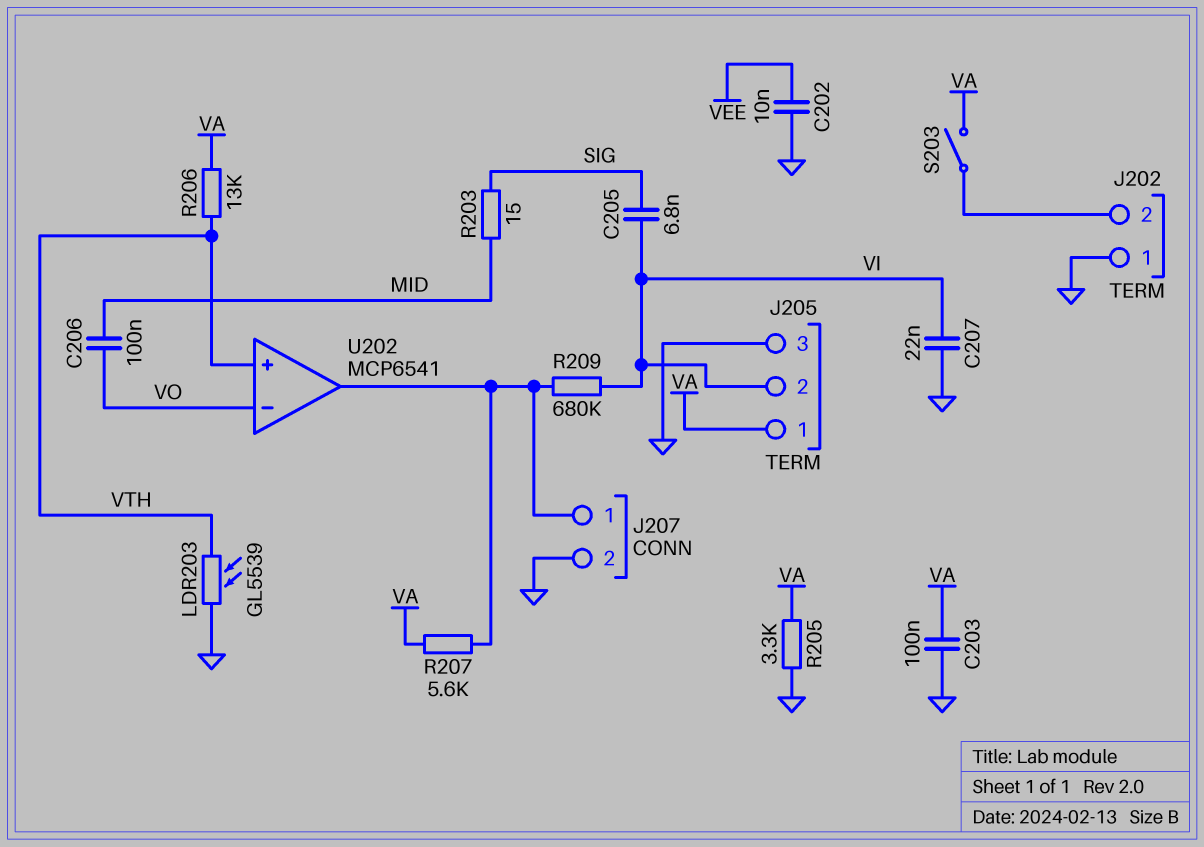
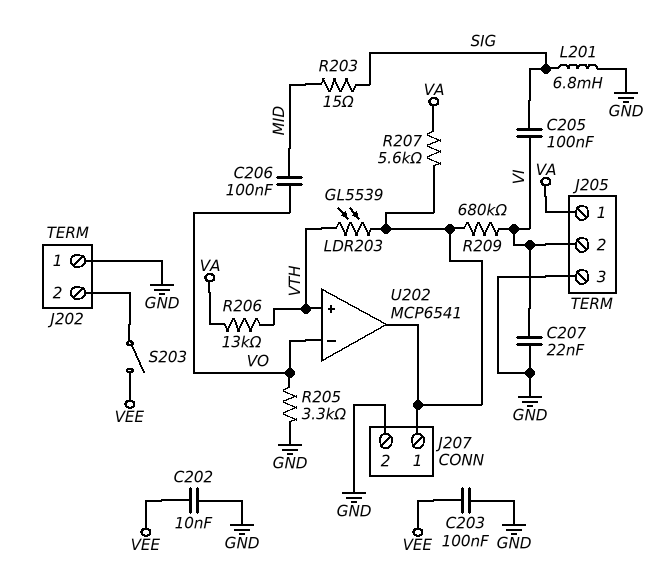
C203: 100nF (GND, VA) -> 100nF (GND, VEE)
C205: 6.8nF (SIG, VI) -> 100nF (SIG, VI)
L201: none -> 6.8mH (GND, SIG)
LDR203: GL5539 (GND, VTH) -> GL5539 (J207/1, VTH)
R205: 3.3k (GND, VA) -> 3.3k (GND, VO)
S203: switch (J202/2, VA) -> switch (J202/2, VEE)

